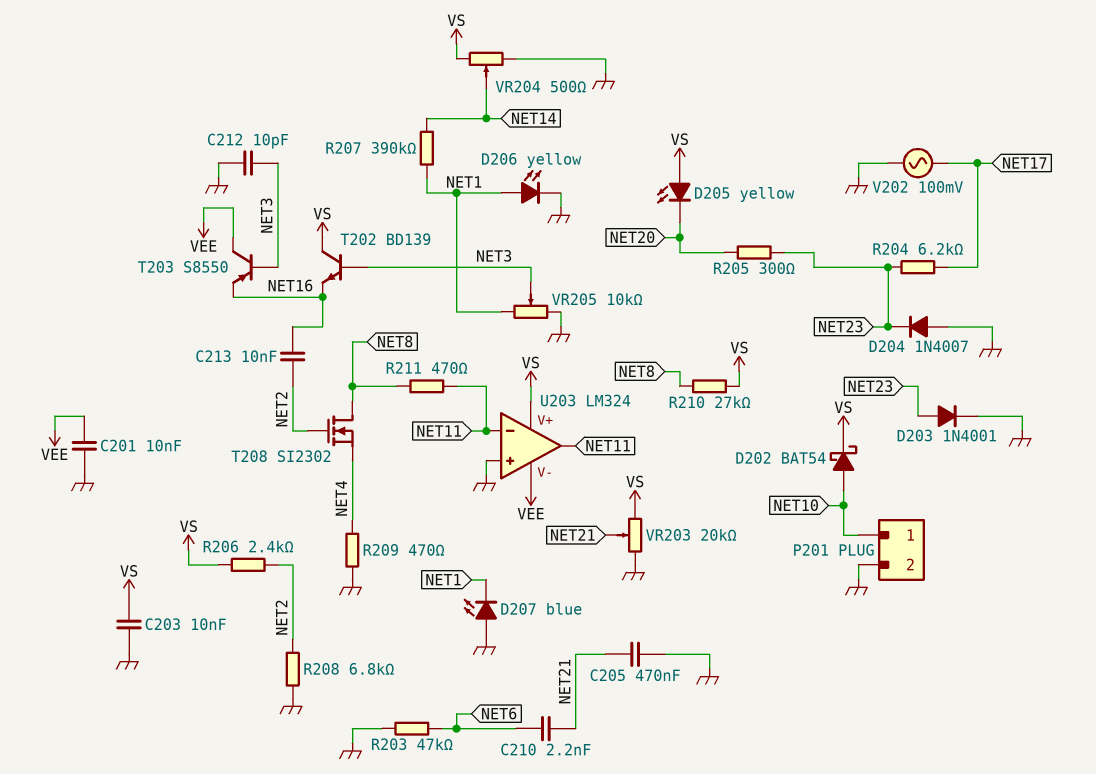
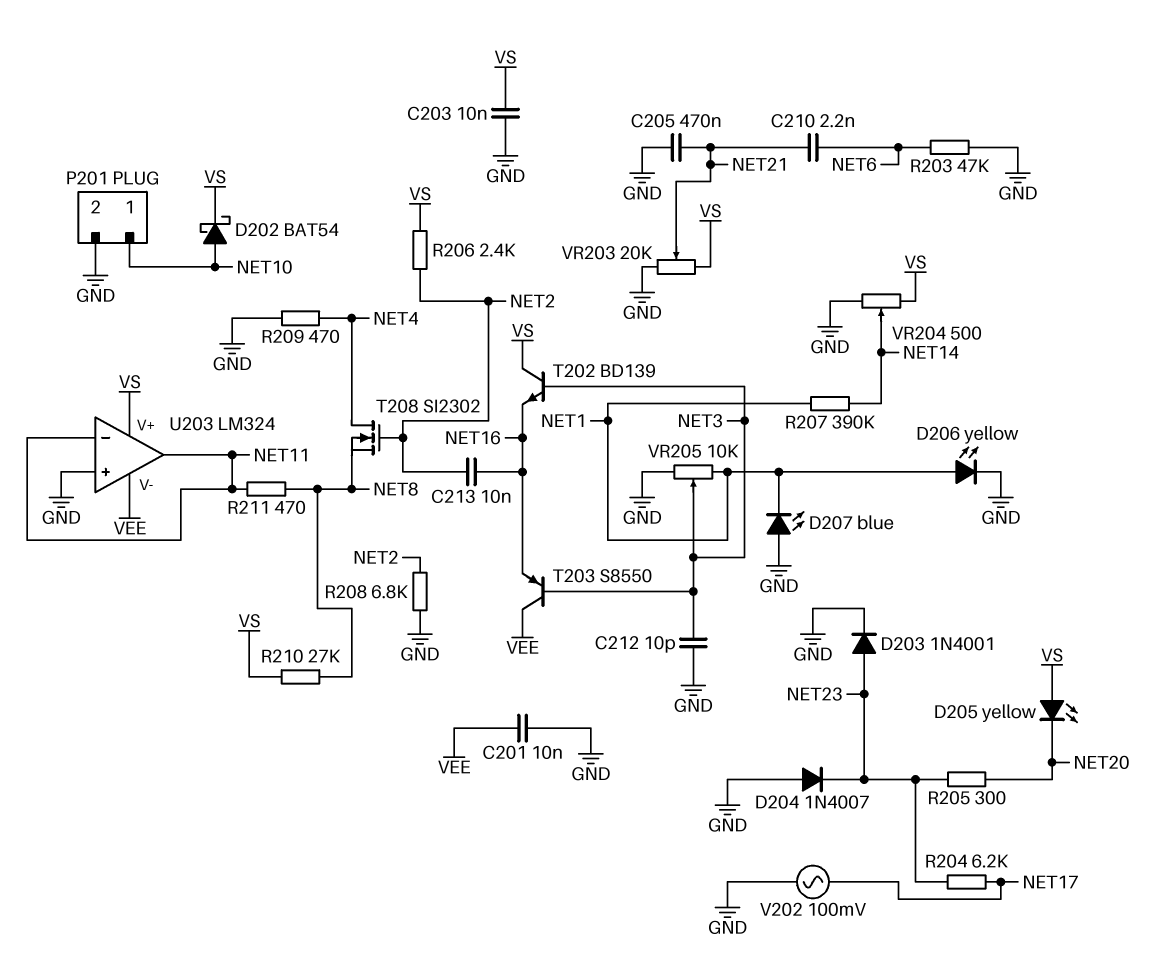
T208: NMOS SI2302 (G NET2, D NET8, S NET4) -> NMOS SI2302 (G NET2, D NET4, S NET8)

